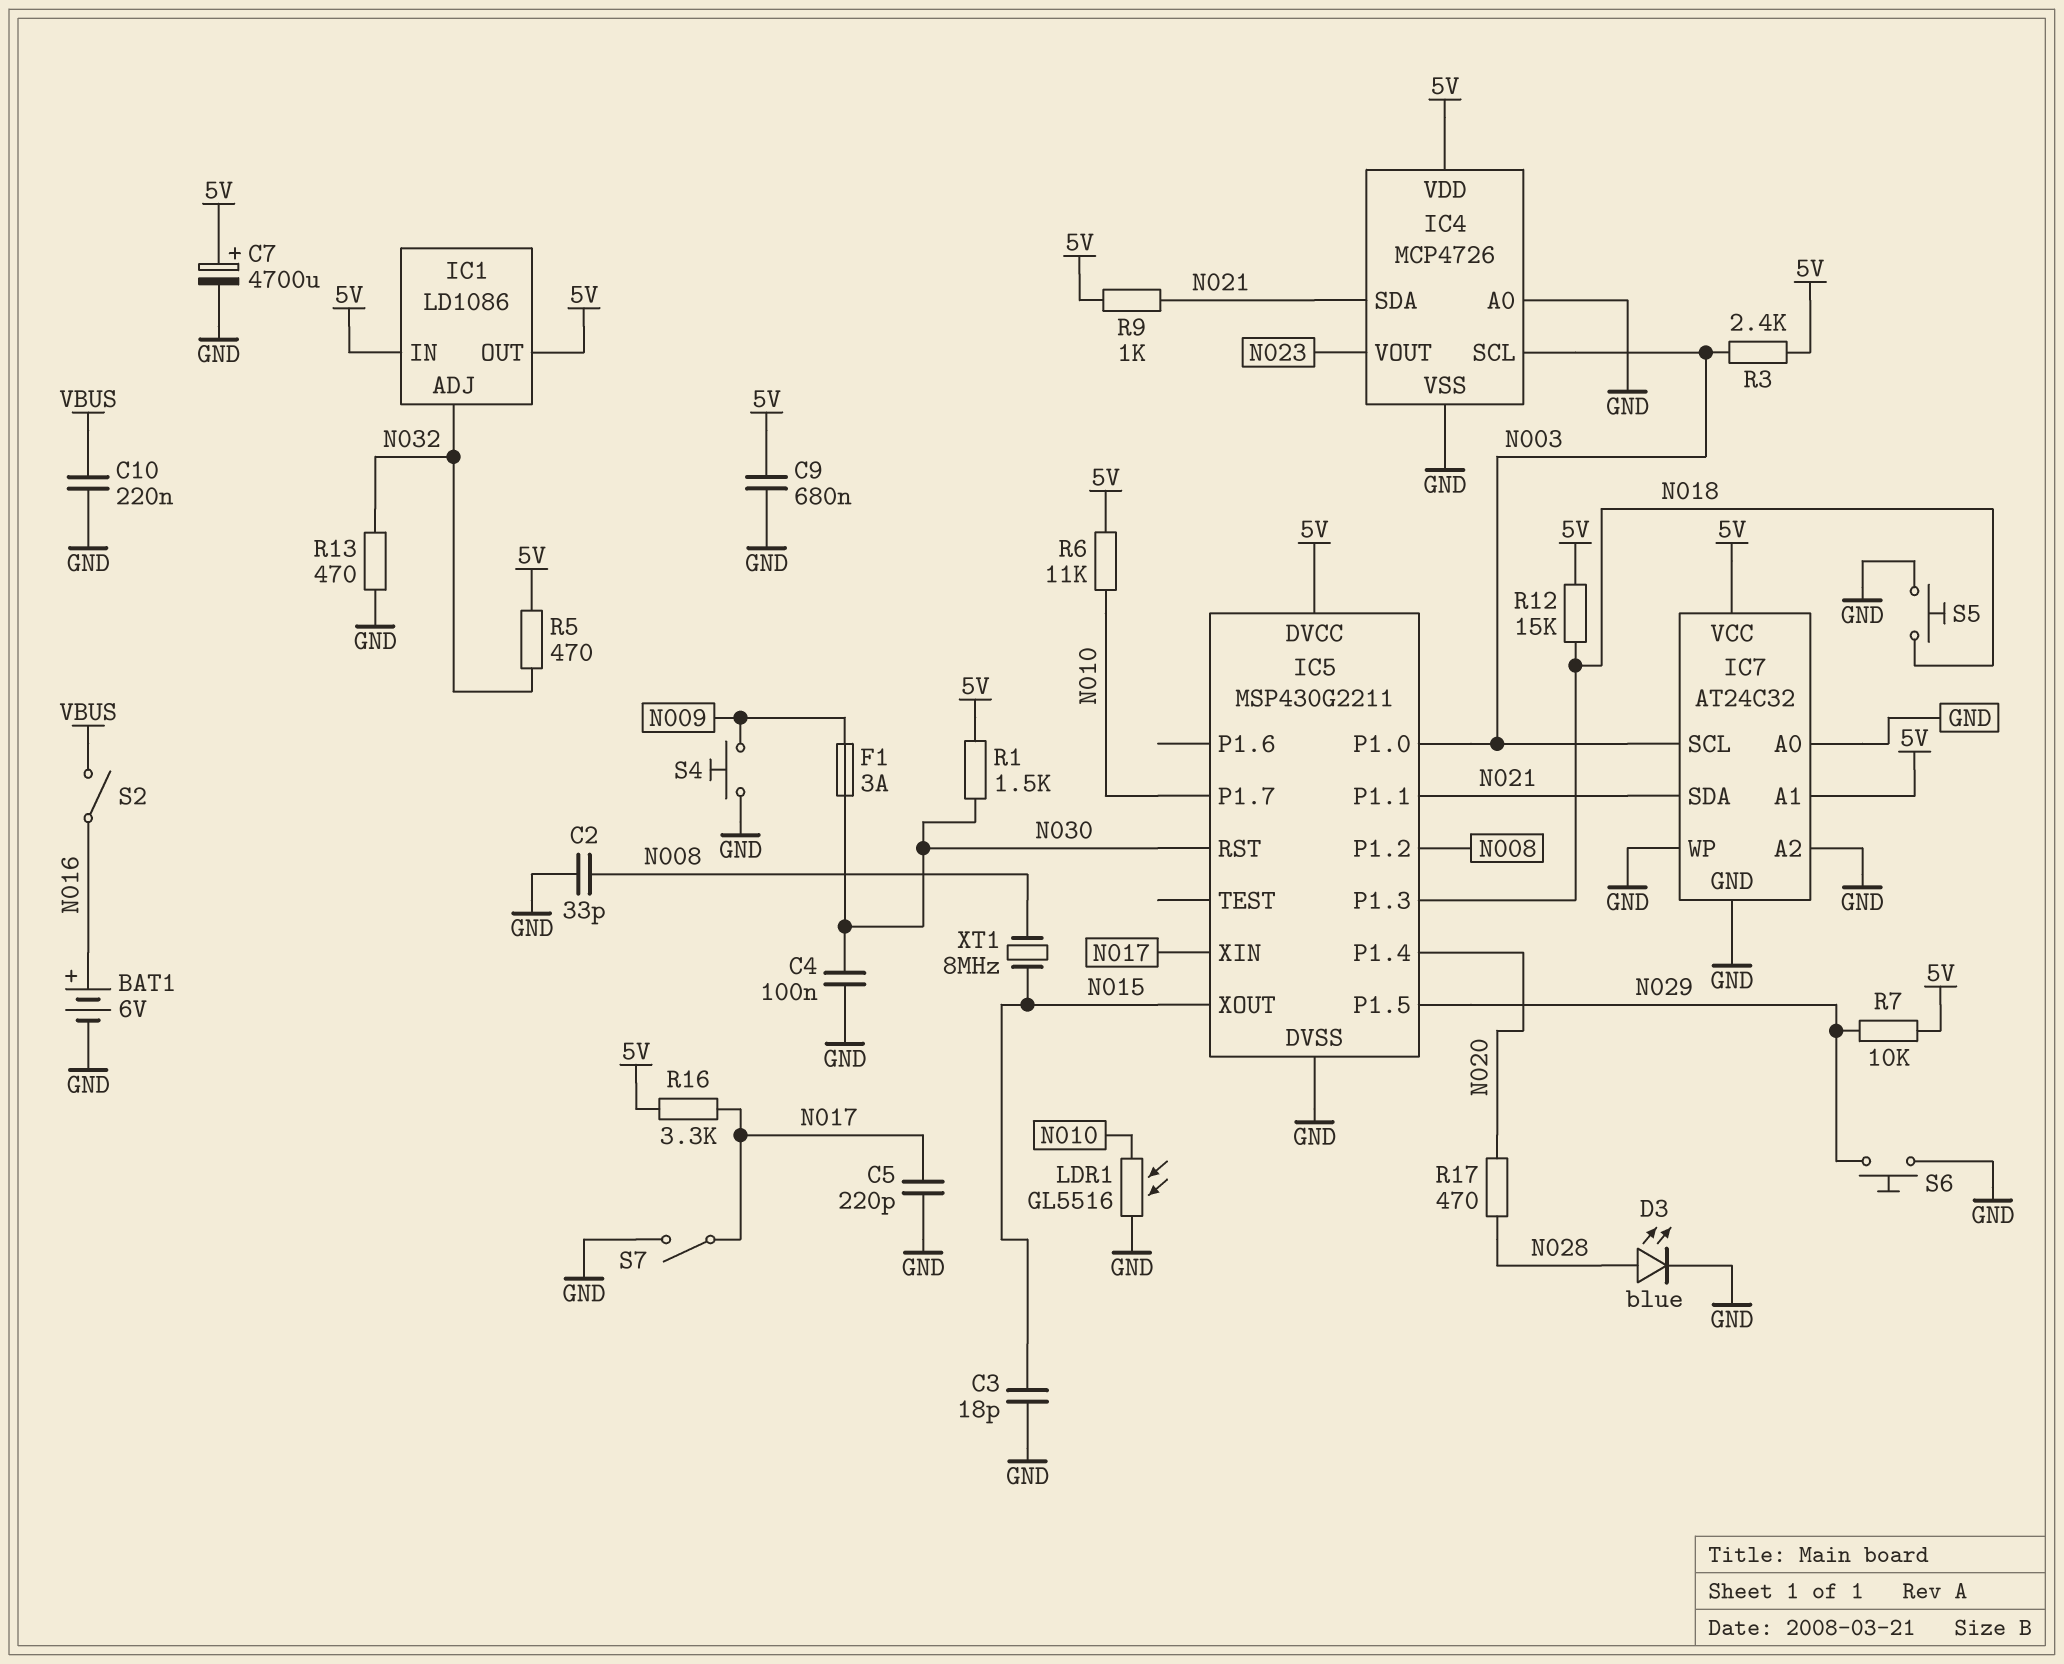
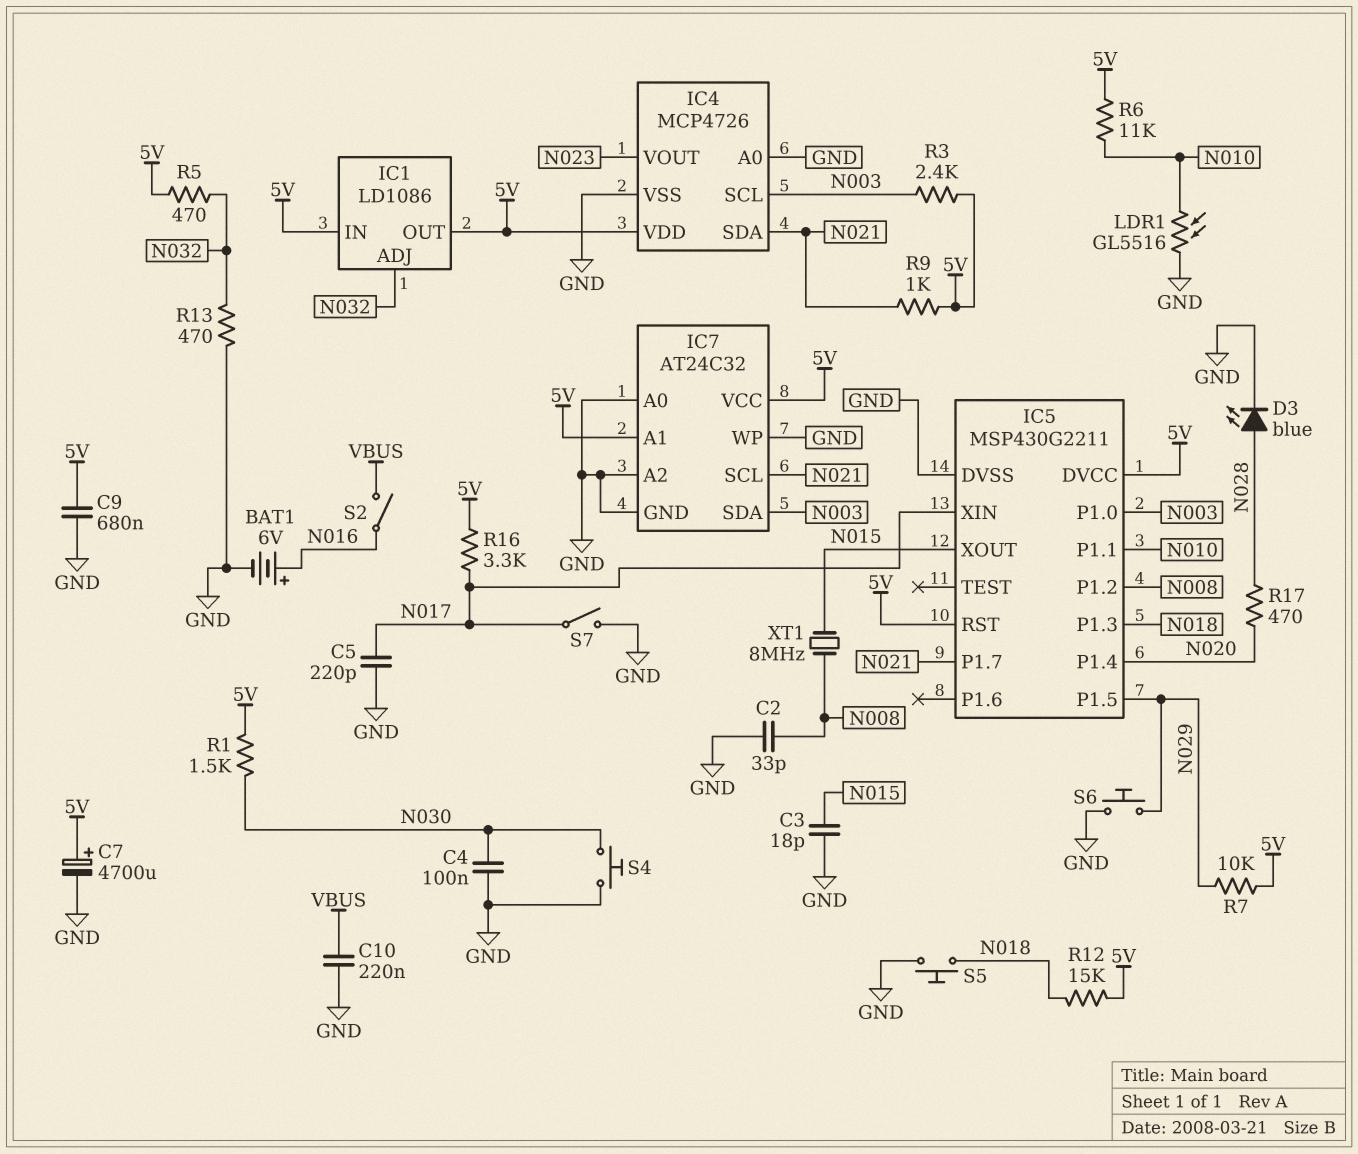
F1: 3A (N009, N030) -> none
IC5 pin P1.1: N021 -> N010
IC5 pin P1.7: N010 -> N021
IC5 pin RST: N030 -> 5V
IC7 pin SCL: N003 -> N021
IC7 pin SDA: N021 -> N003
S4: button (GND, N009) -> button (GND, N030)

